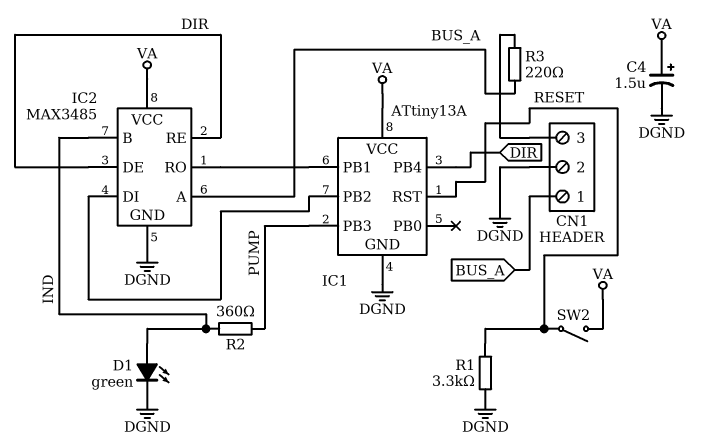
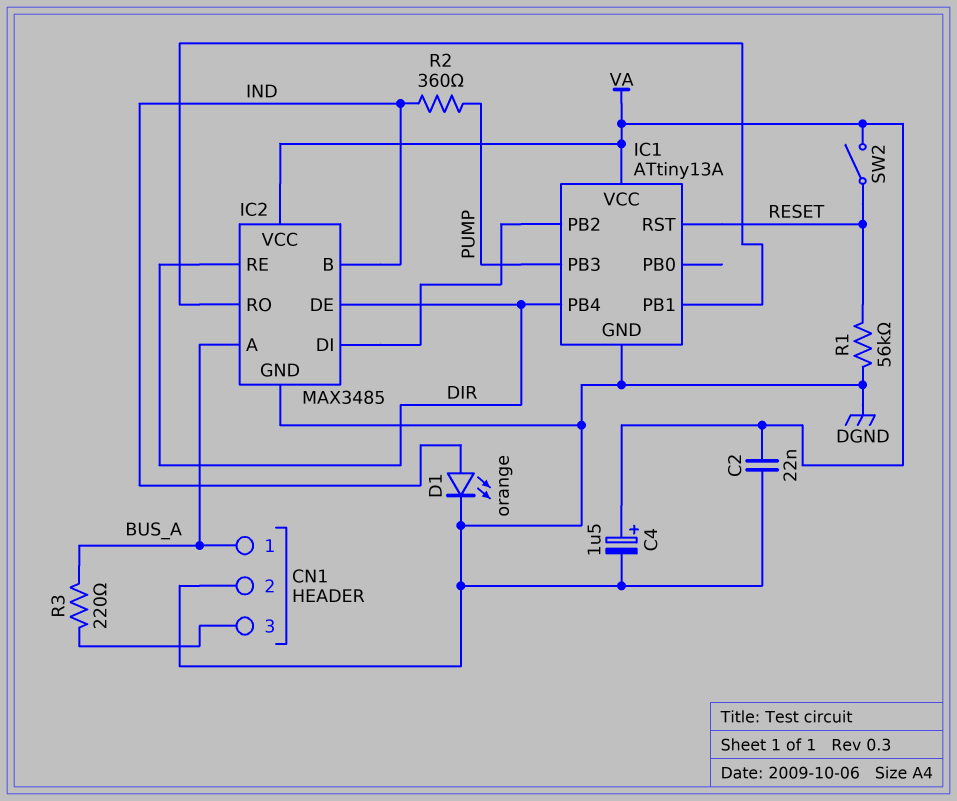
C2: none -> 22nF (DGND, VA)
D1: LED green (A IND, K DGND) -> LED orange (A IND, K DGND)
R1: 3.3k (DGND, RESET) -> 56k (DGND, RESET)

